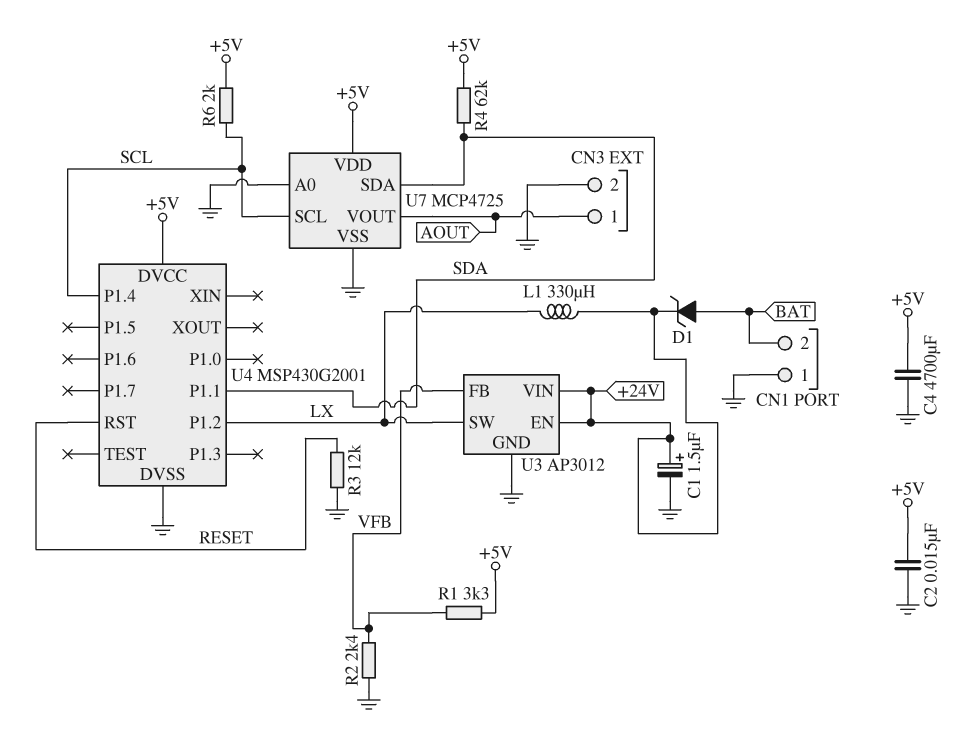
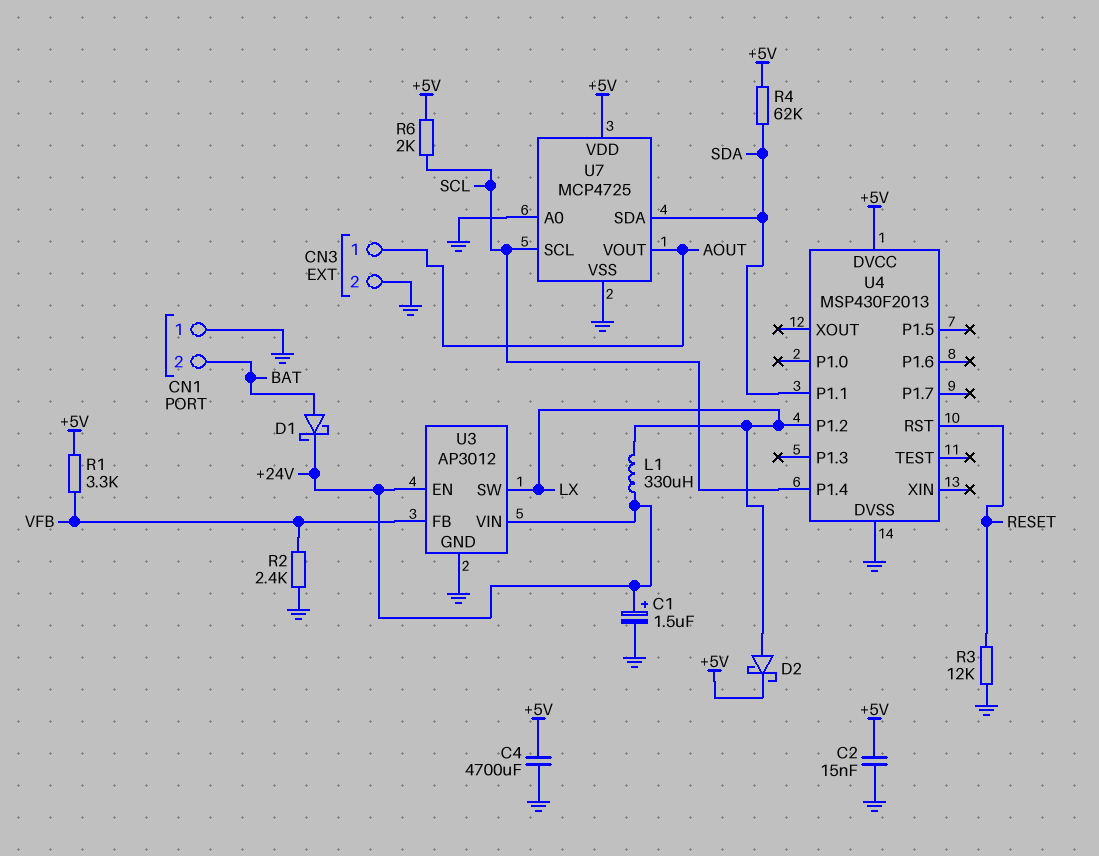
D1: zener (A BAT, K +24V) -> schottky (A BAT, K +24V)
D2: none -> schottky (A LX, K +5V)
U4: MSP430G2001 -> MSP430F2013

